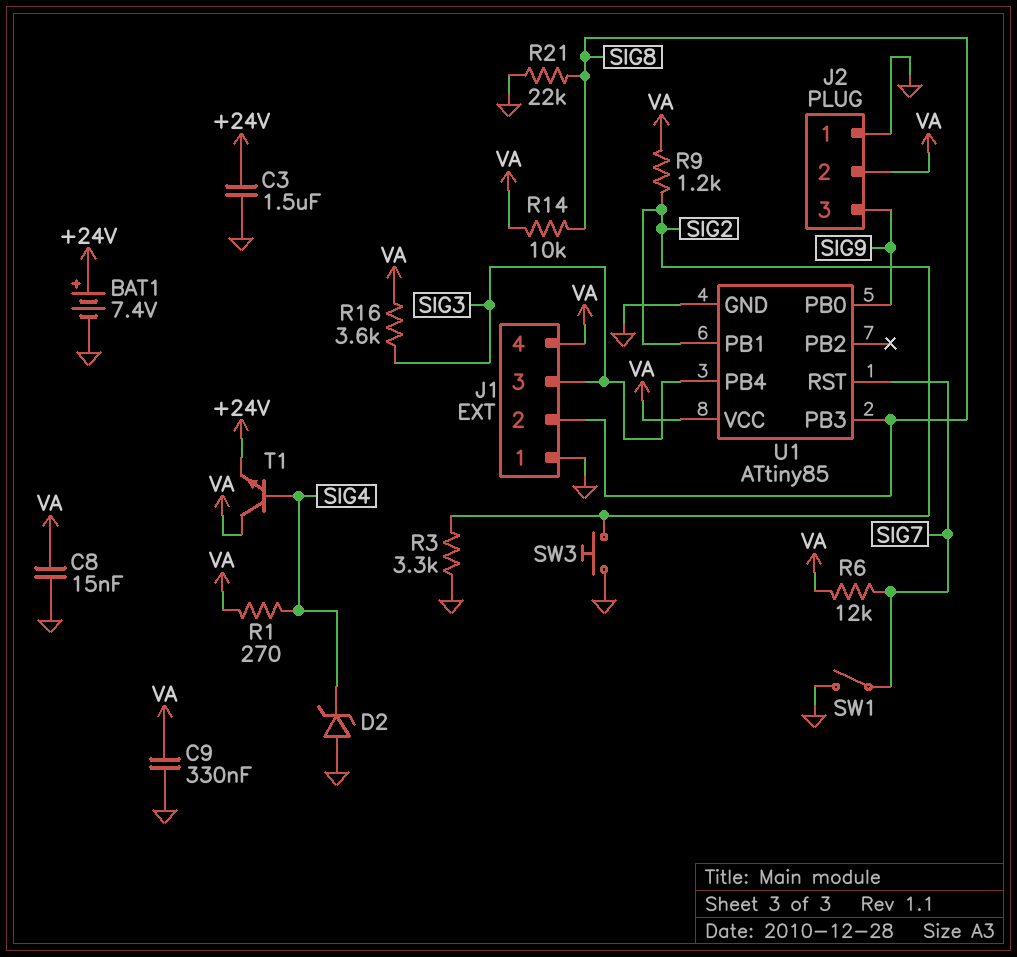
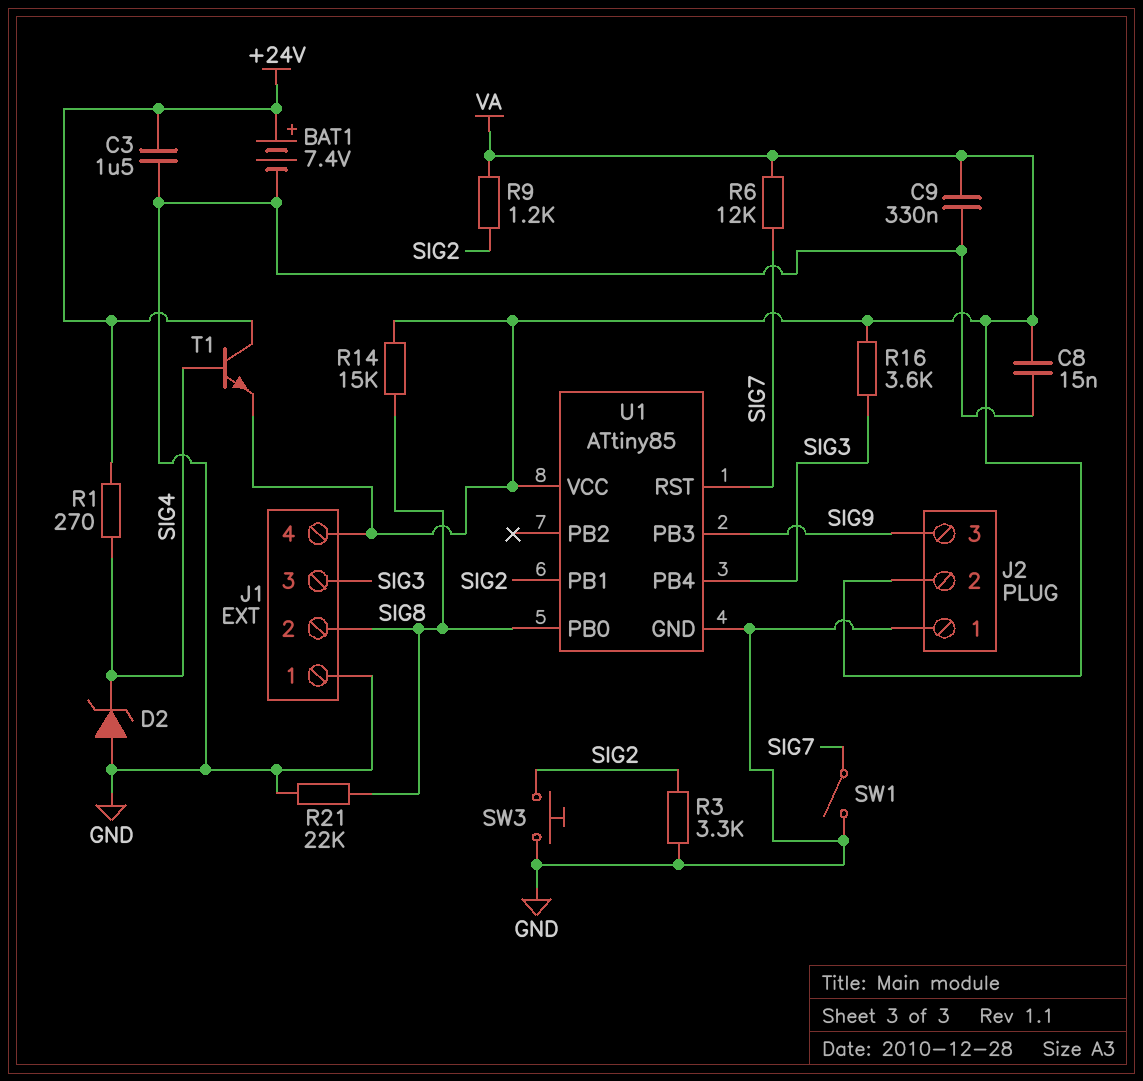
R1: 270 (SIG4, VA) -> 270 (+24V, SIG4)
R14: 10k (SIG8, VA) -> 15k (SIG8, VA)
T1: NPN (B SIG4, C VA, E +24V) -> NPN (B SIG4, C +24V, E VA)
U1 pin PB0: SIG9 -> SIG8
U1 pin PB3: SIG8 -> SIG9

